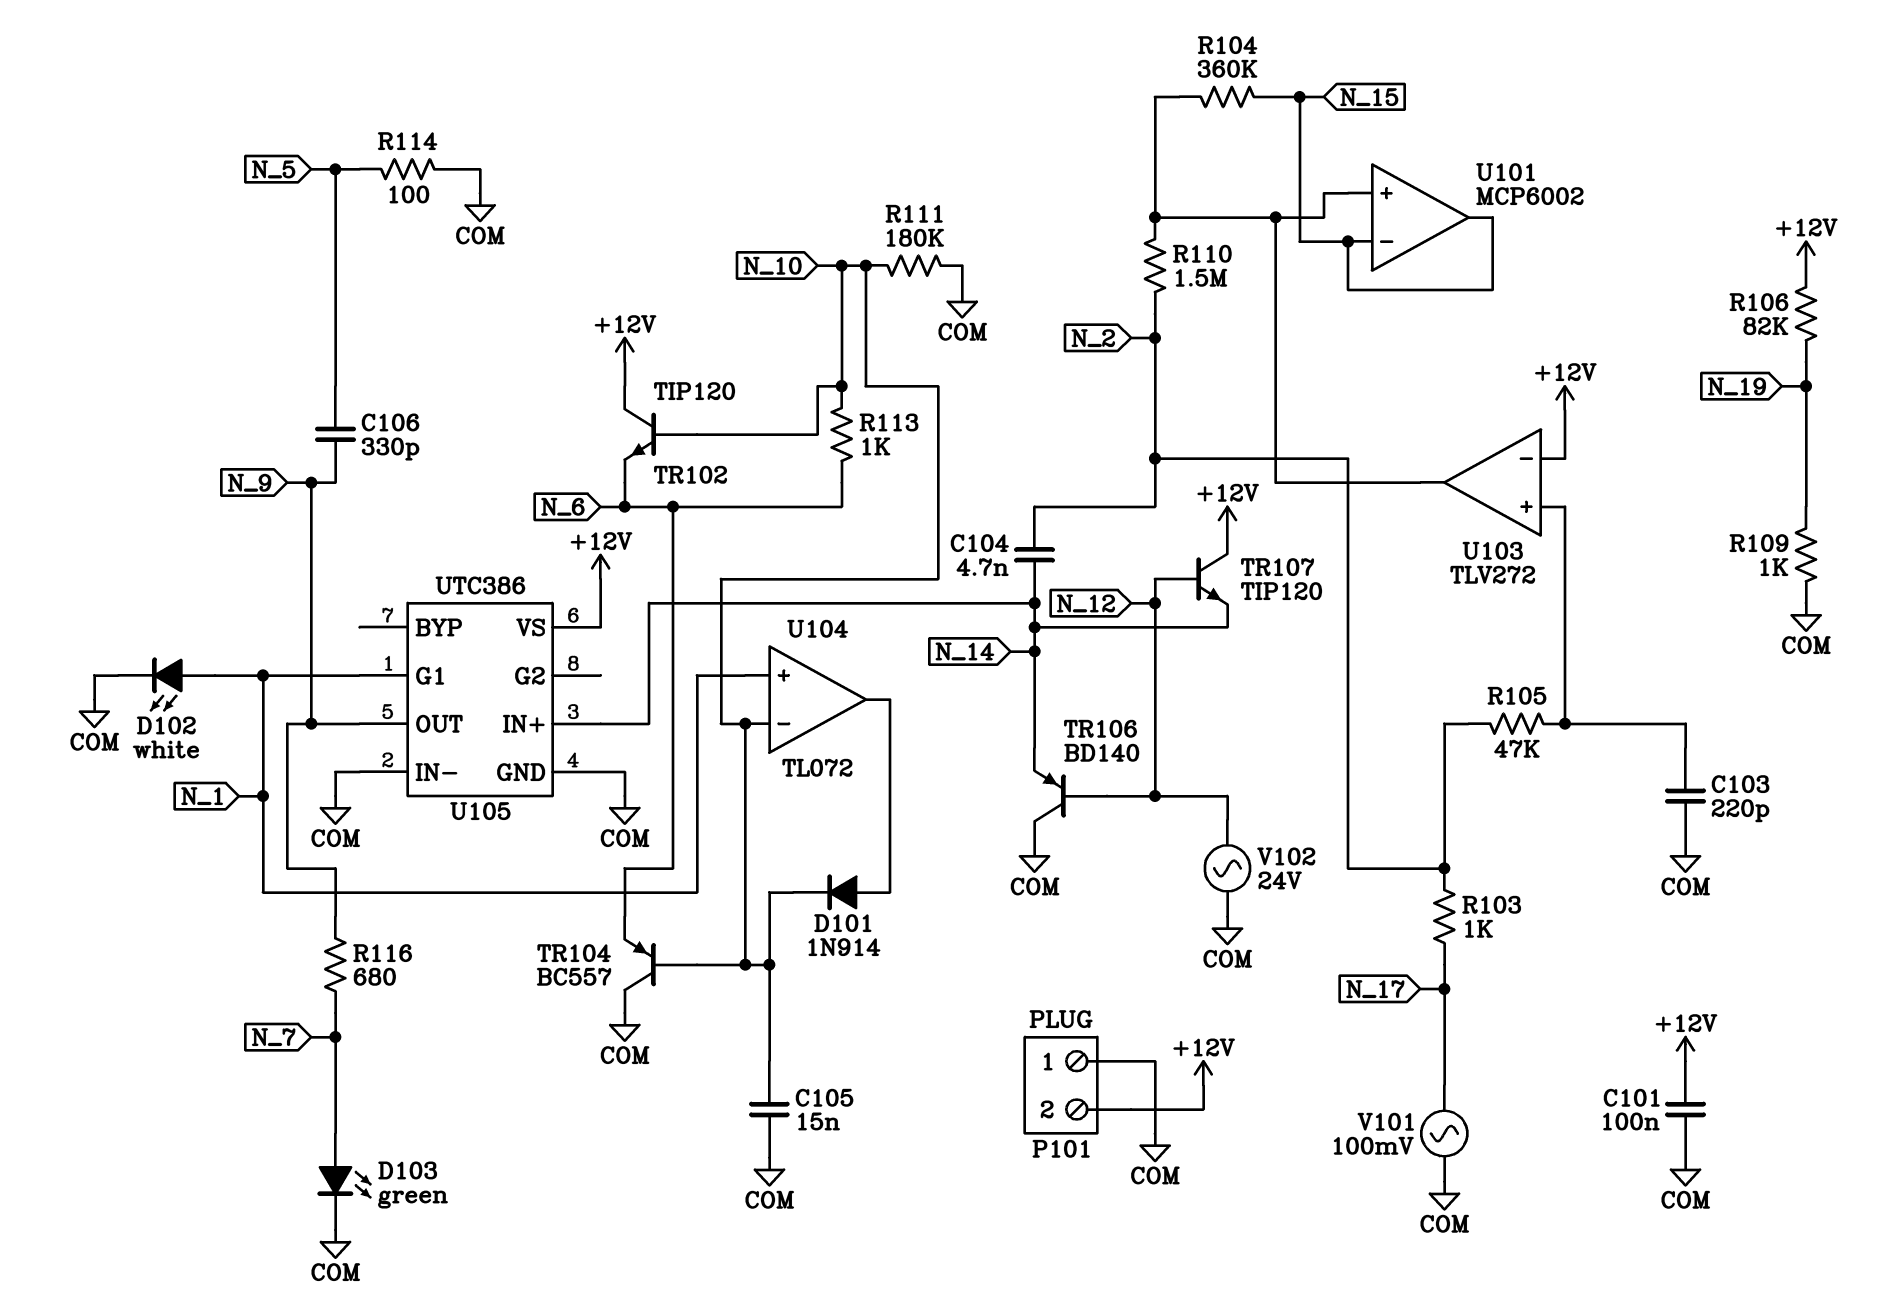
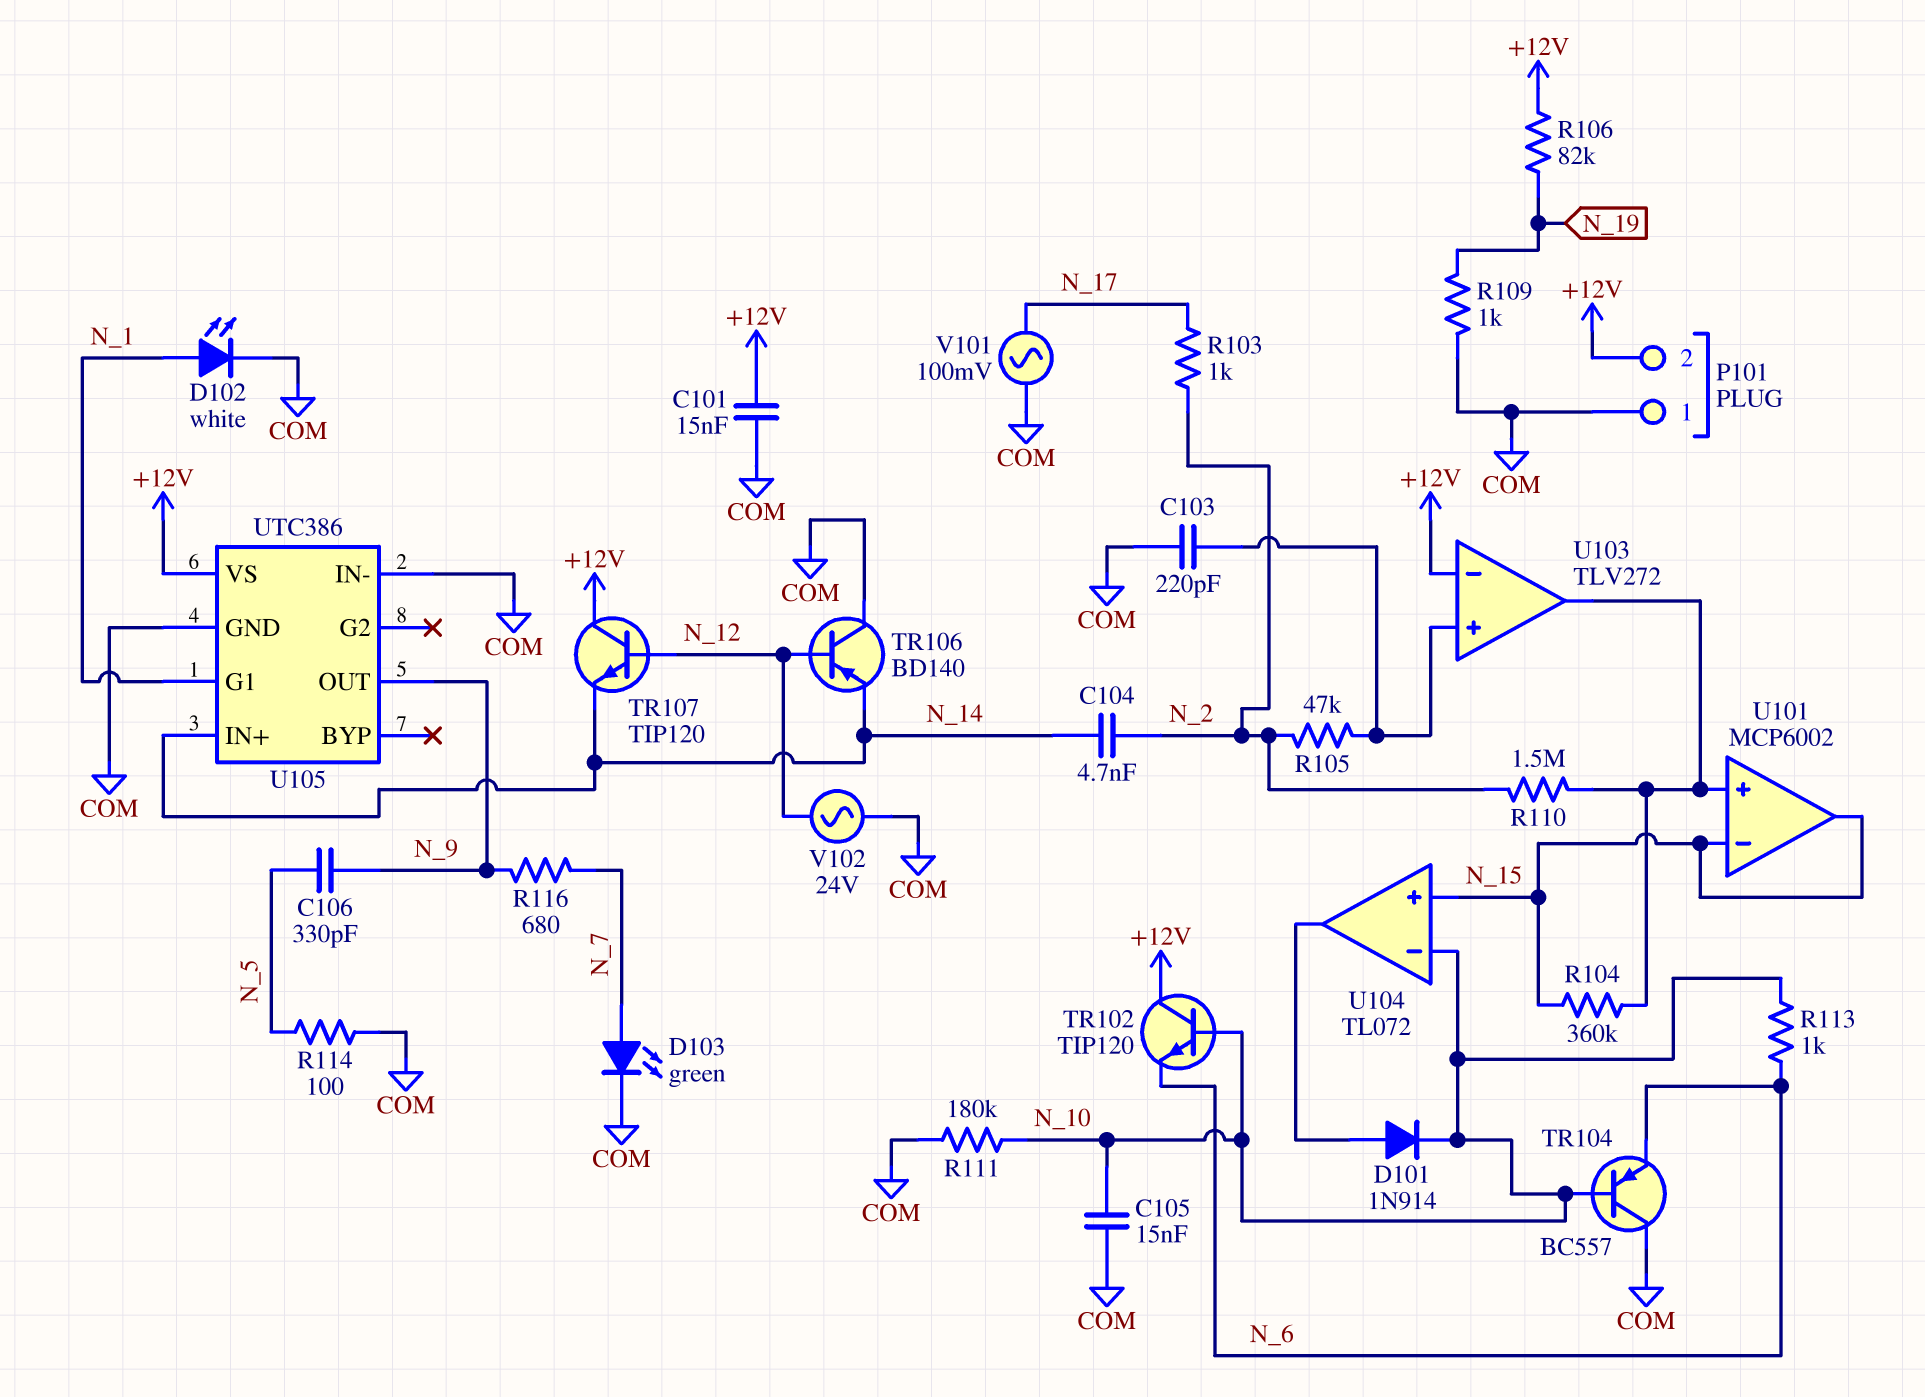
C101: 100nF (+12V, COM) -> 15nF (+12V, COM)
U104 pin in+: N_1 -> N_15

